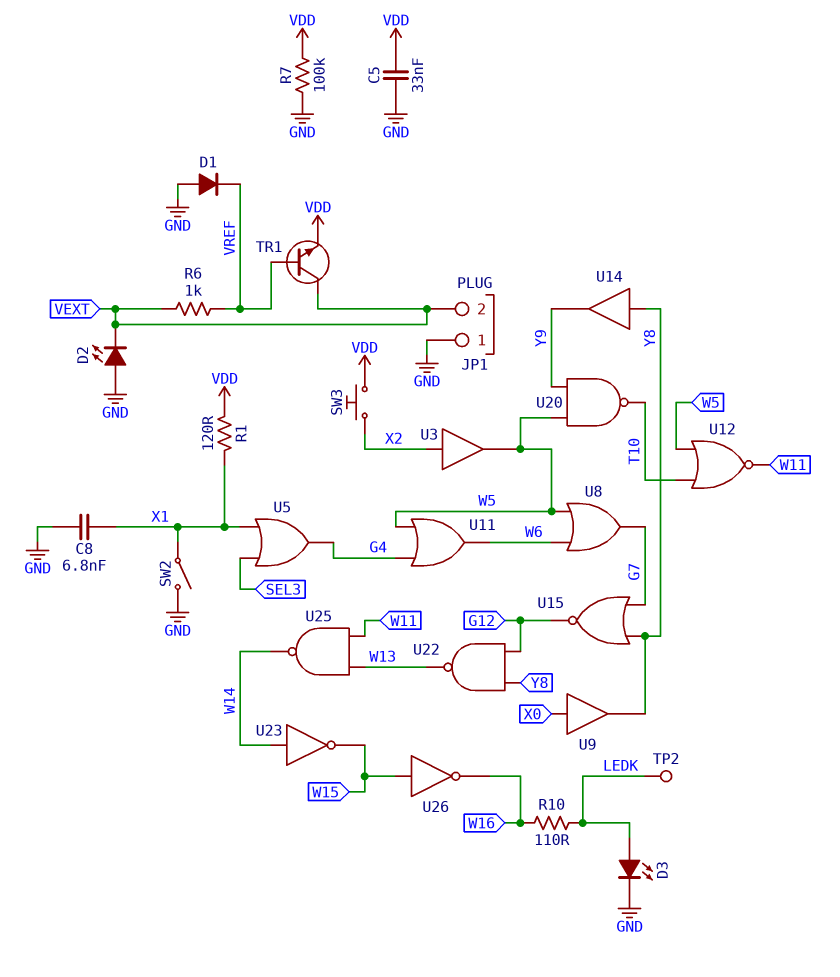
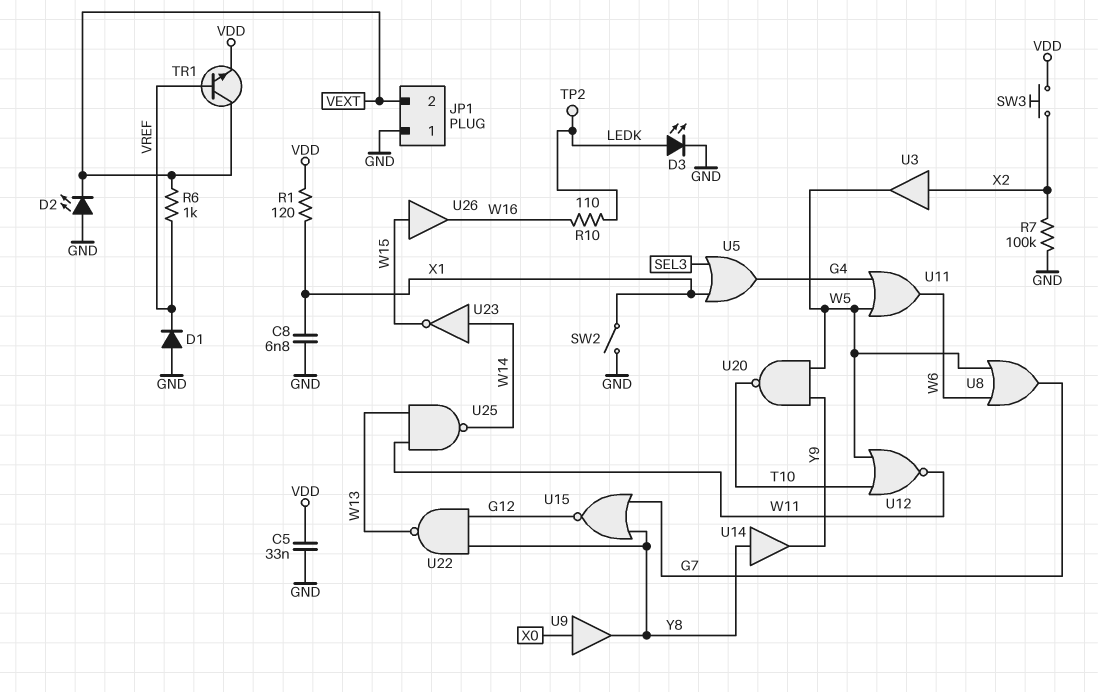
R7: 100k (GND, VDD) -> 100k (GND, X2)
U26: NOT (in W15, out W16) -> buffer (in W15, out W16)

